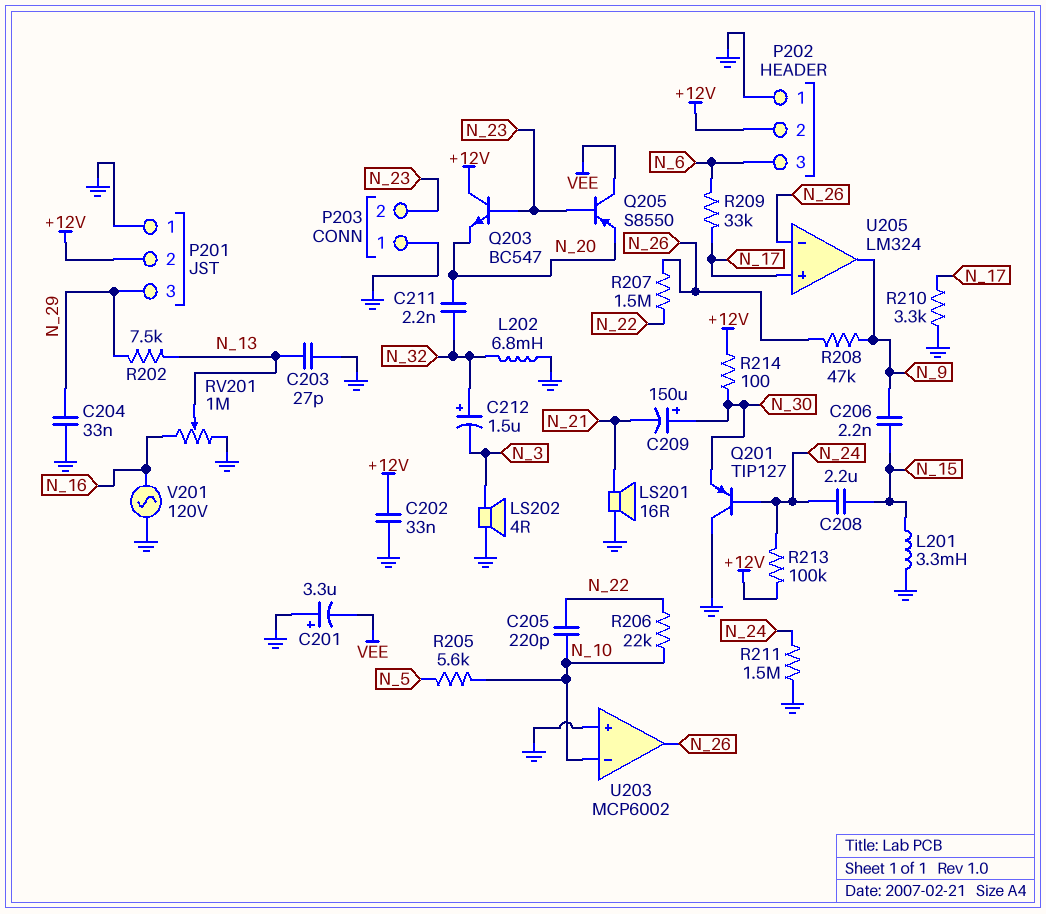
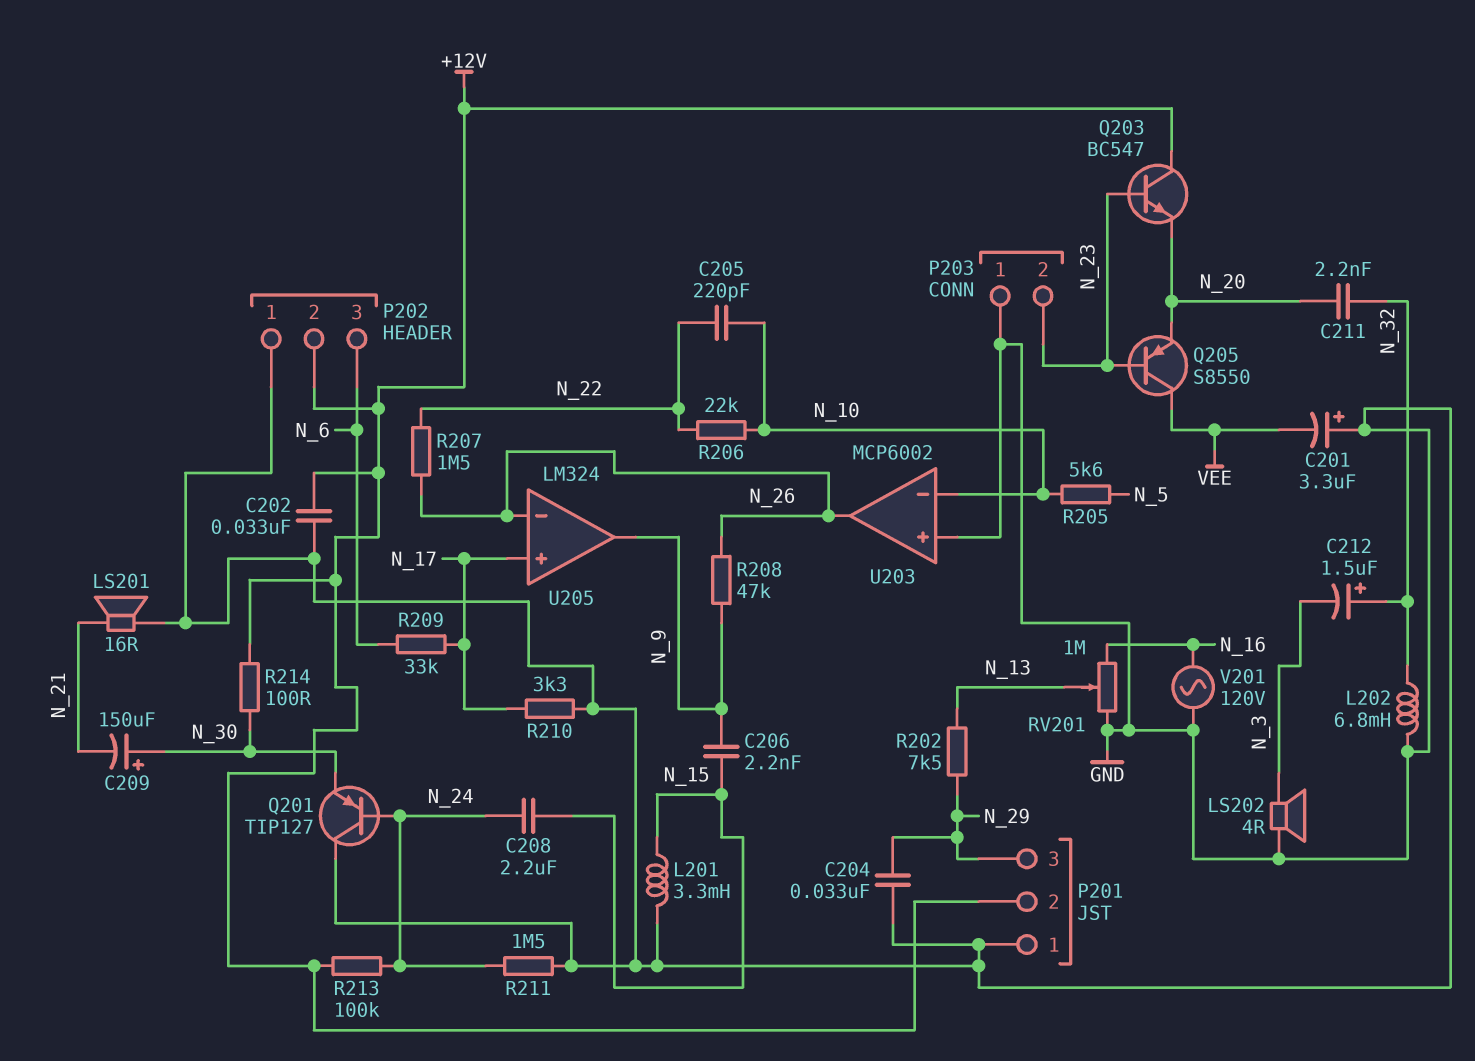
C203: 27pF (GND, N_13) -> none

